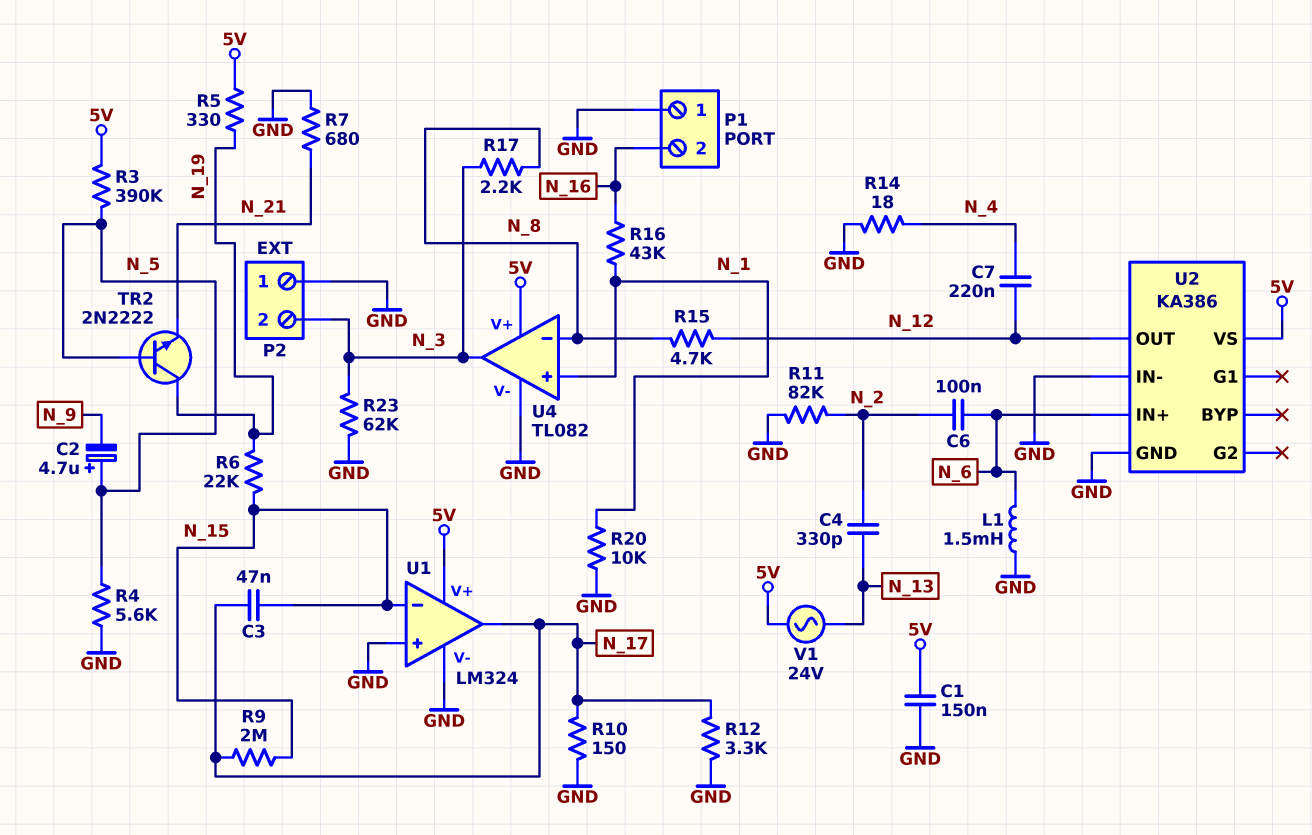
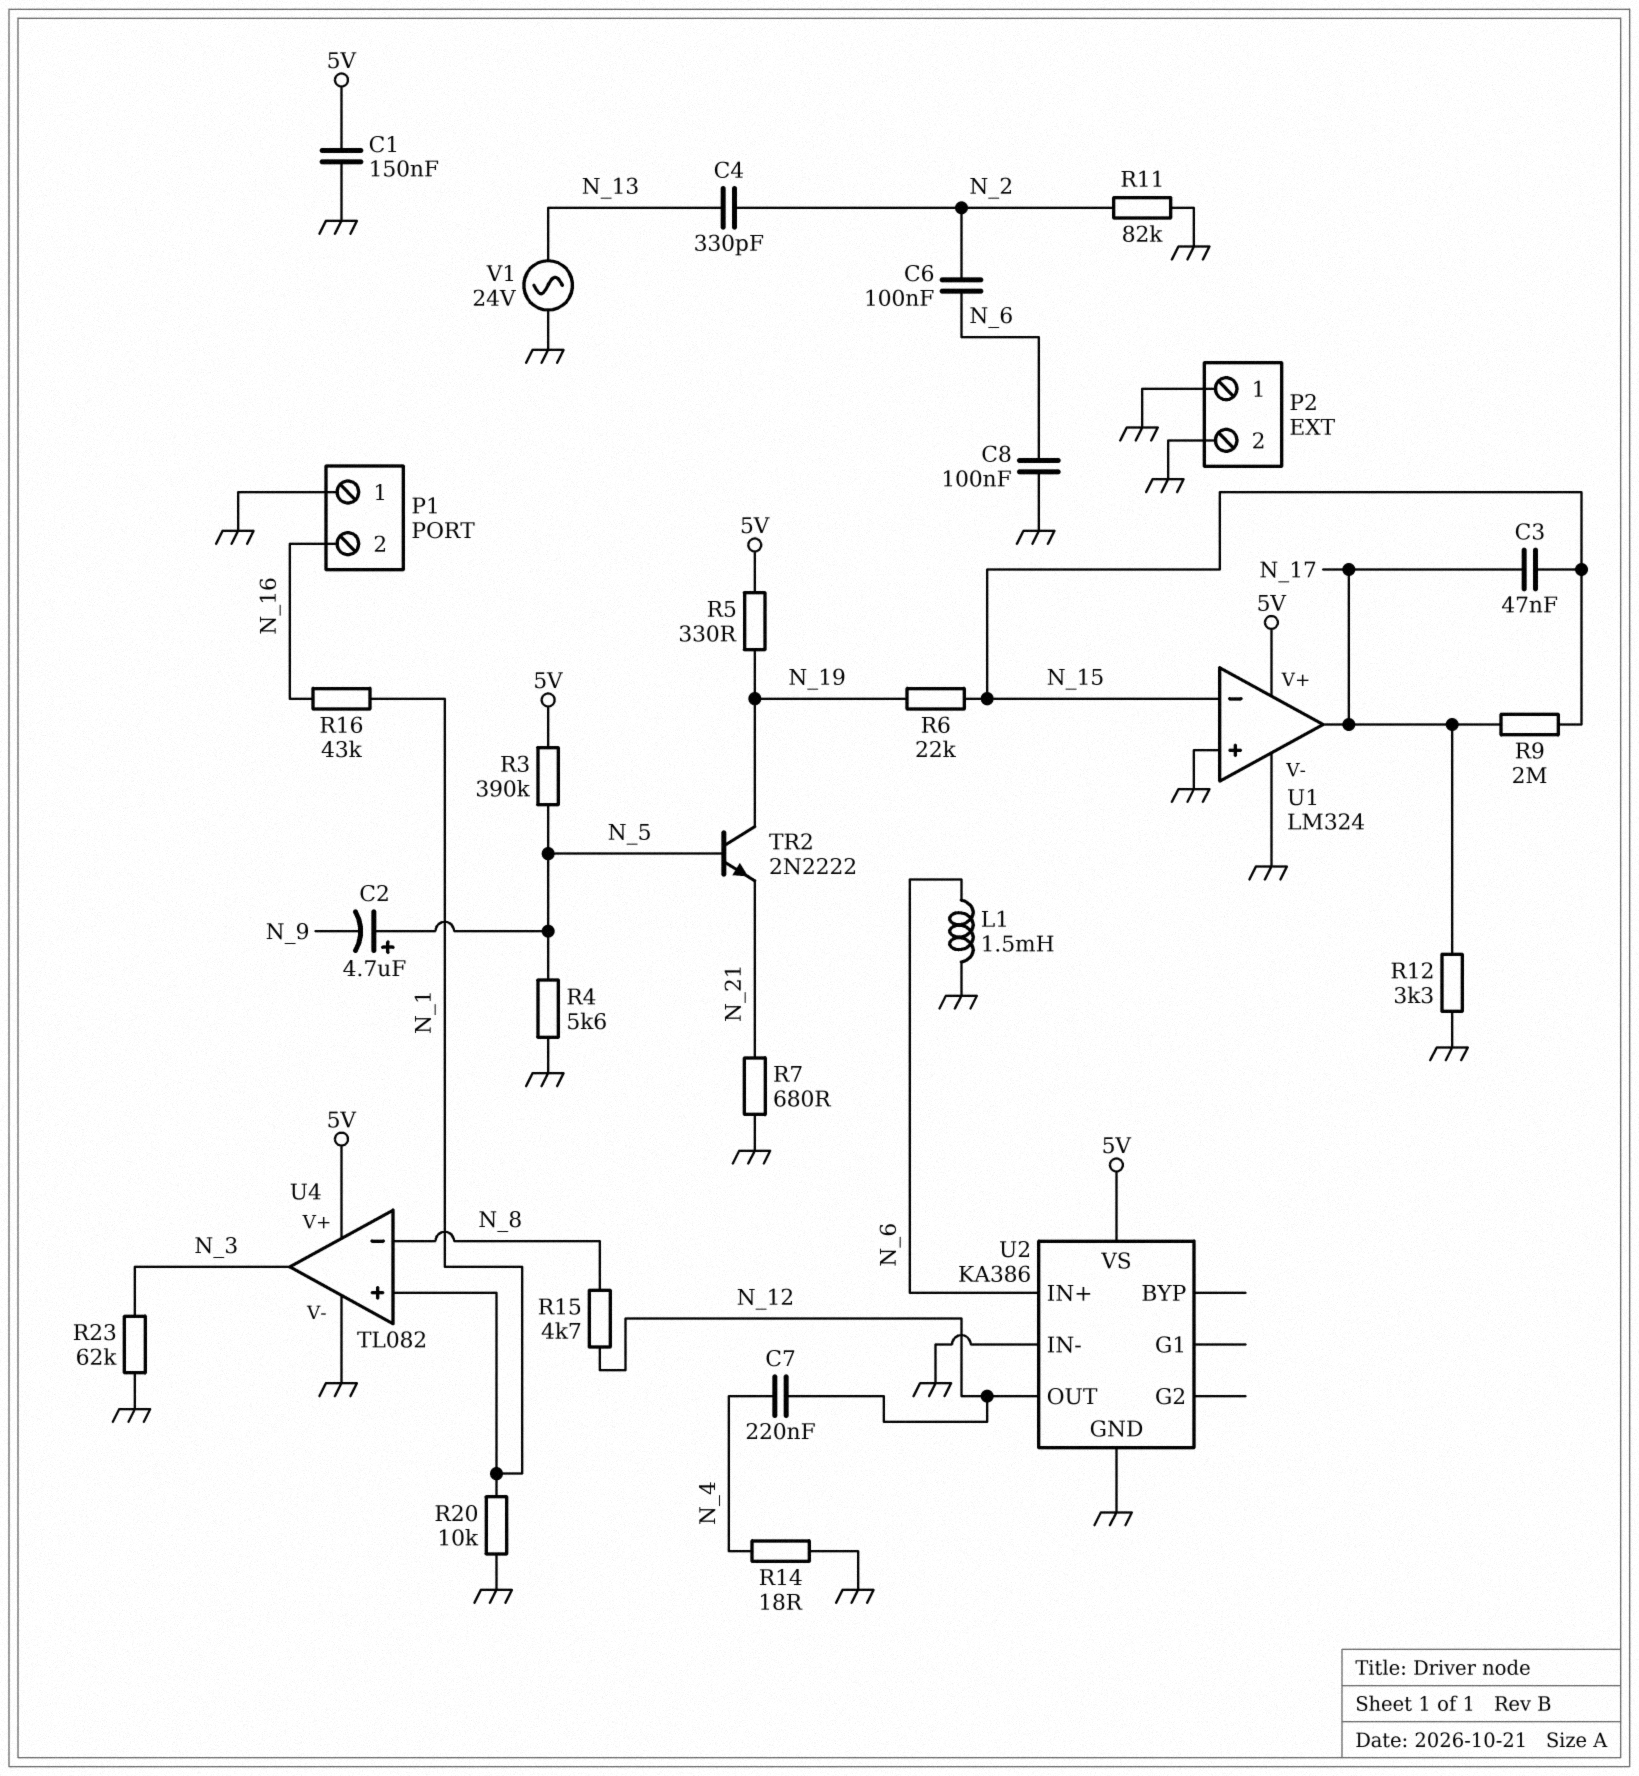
C8: none -> 100nF (GND, N_6)
P2 pin 2: N_3 -> GND
R10: 150 (GND, N_17) -> none
R17: 2.2k (N_3, N_8) -> none
V1: AC 24V (5V, N_13) -> AC 24V (GND, N_13)

